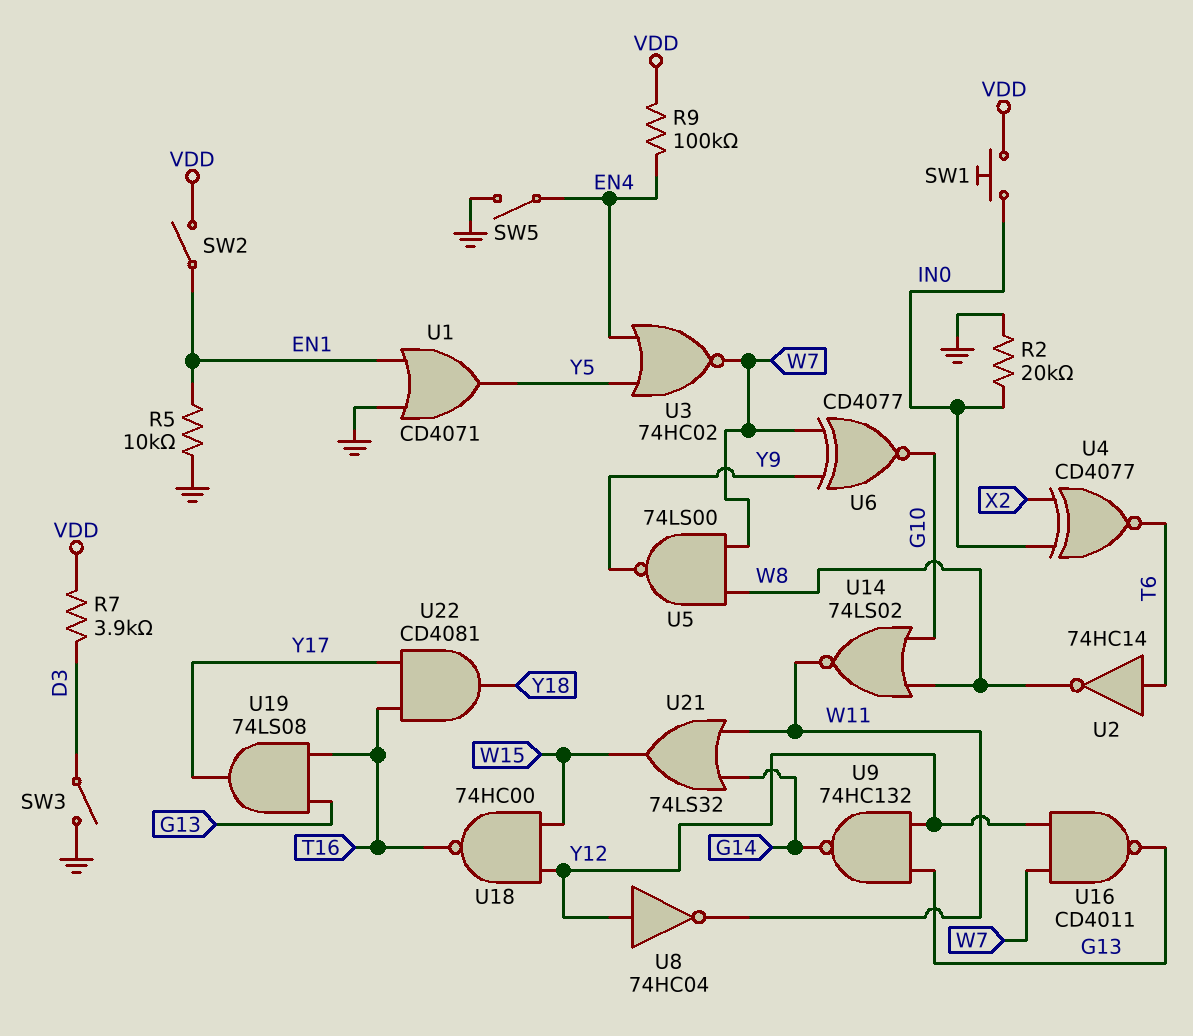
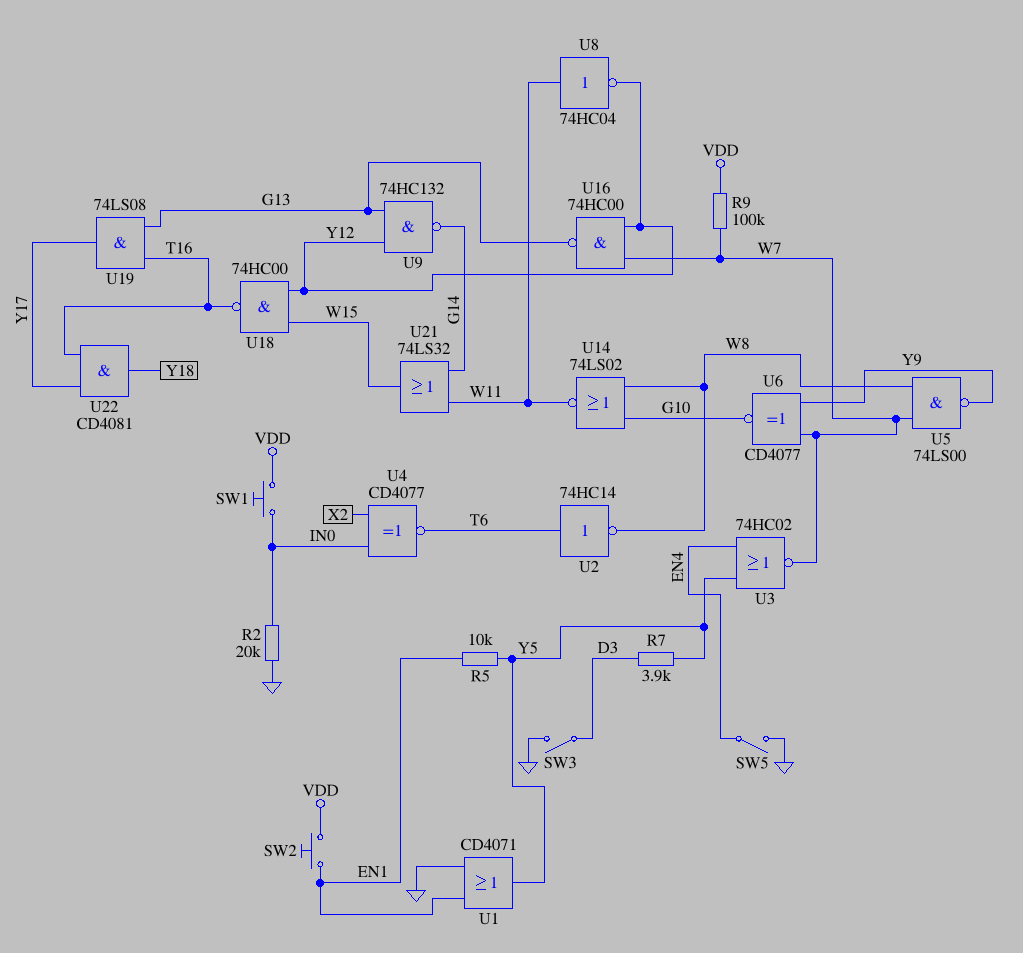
R5: 10k (EN1, GND) -> 10k (EN1, Y5)
R7: 3.9k (D3, VDD) -> 3.9k (D3, Y5)
R9: 100k (EN4, VDD) -> 100k (VDD, W7)
SW2: switch (EN1, VDD) -> button (EN1, VDD)
U8: NOT 74HC04 (in Y12, out W11) -> NOT 74HC04 (in W11, out Y12)
U16: NAND CD4011 (in W7, in Y12, out G13) -> NAND 74HC00 (in W7, in Y12, out G13)

